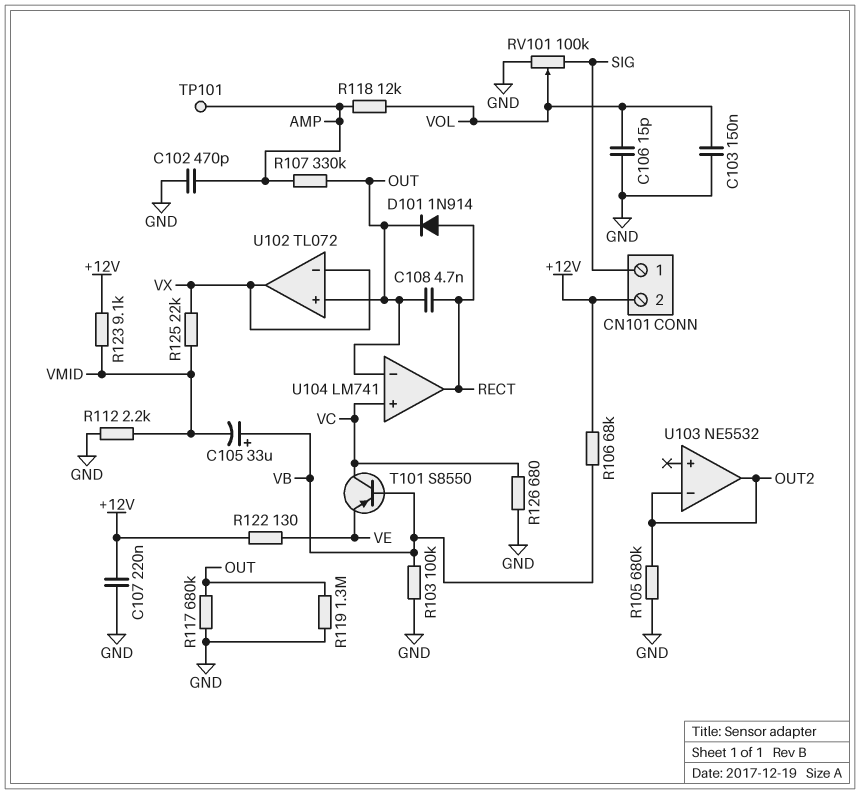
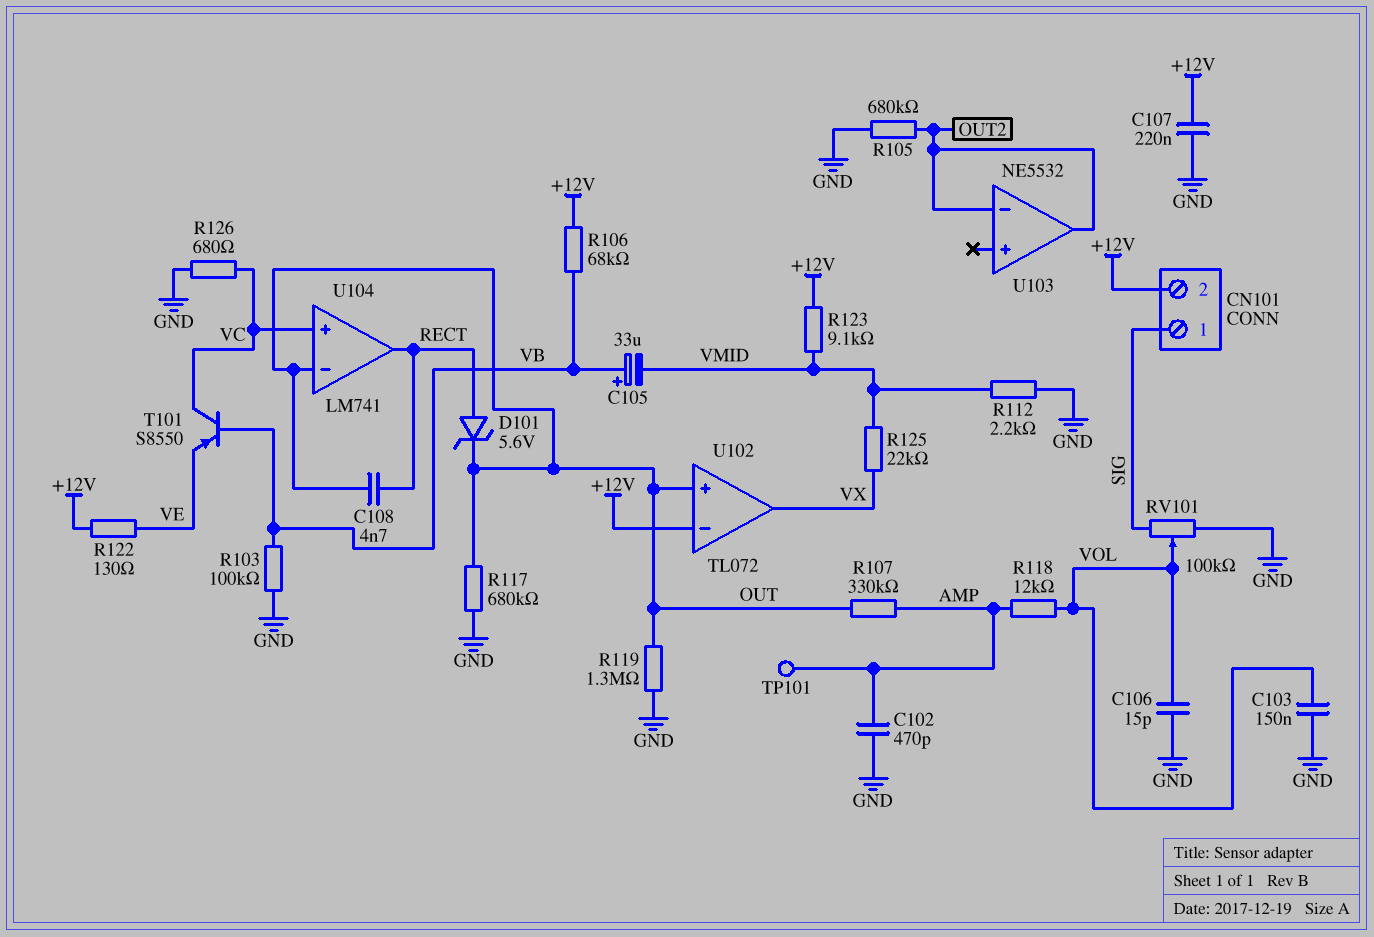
D101: diode 1N914 (A RECT, K OUT) -> zener 5.6V (A RECT, K OUT)
U102 pin in-: VX -> +12V

